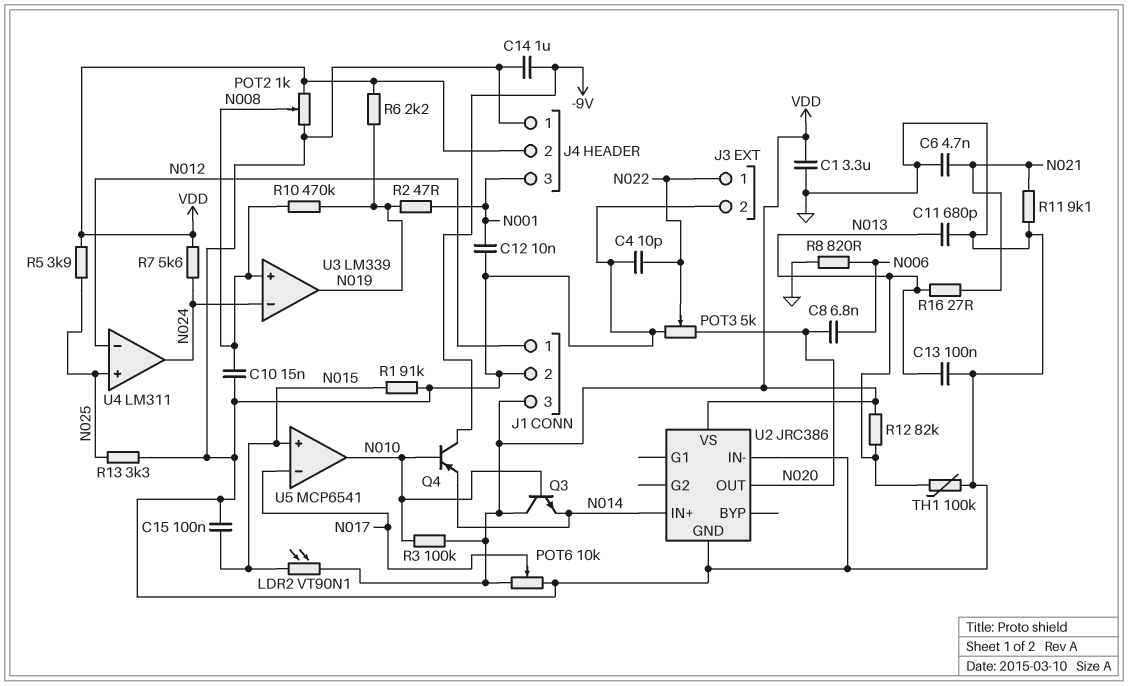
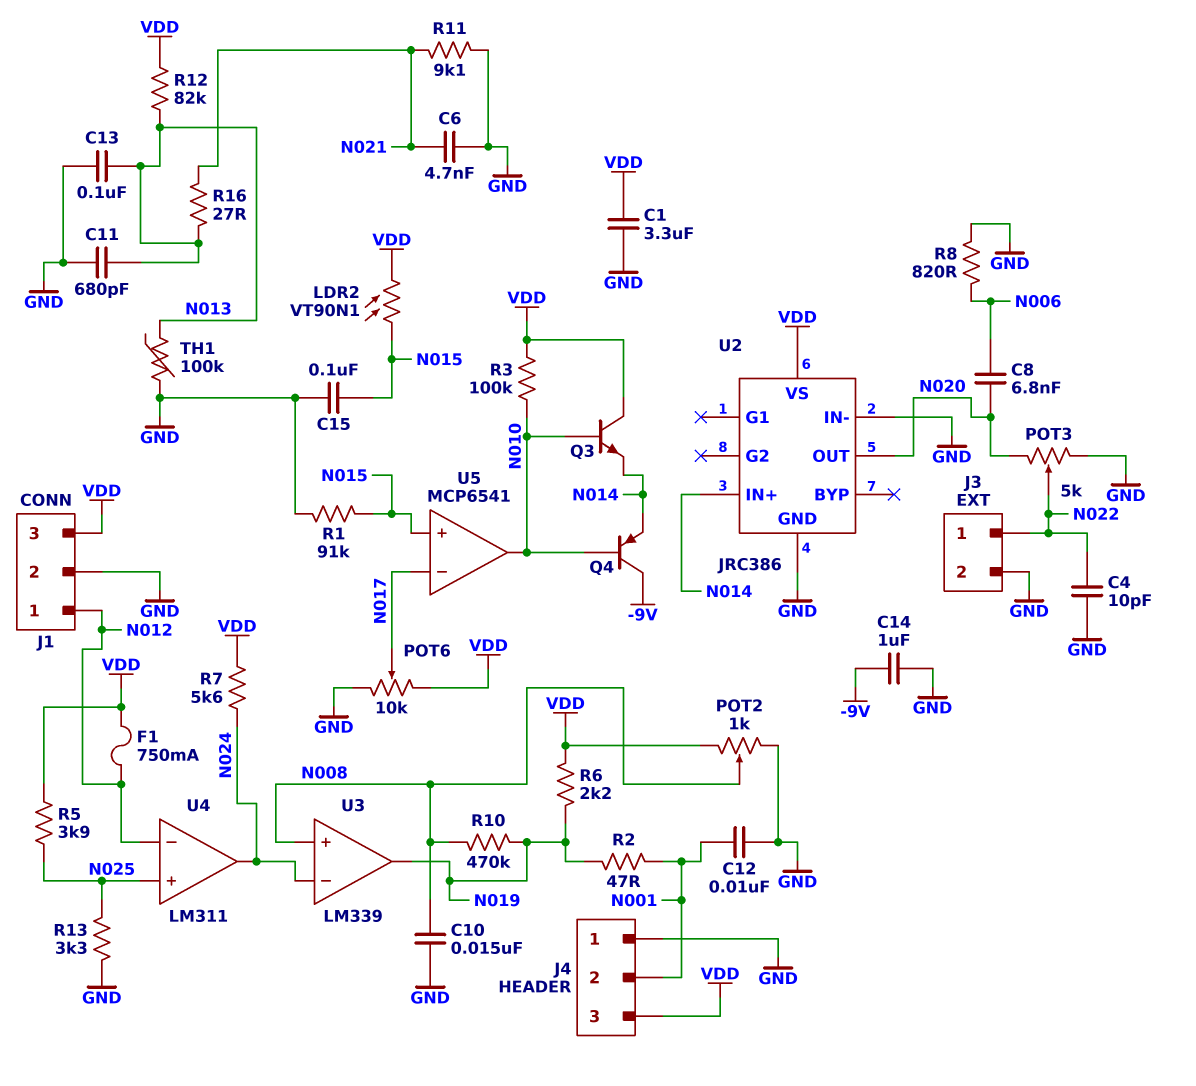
F1: none -> 750mA (N012, VDD)
J4 pin 2: VDD -> N001
J4 pin 3: N001 -> VDD

